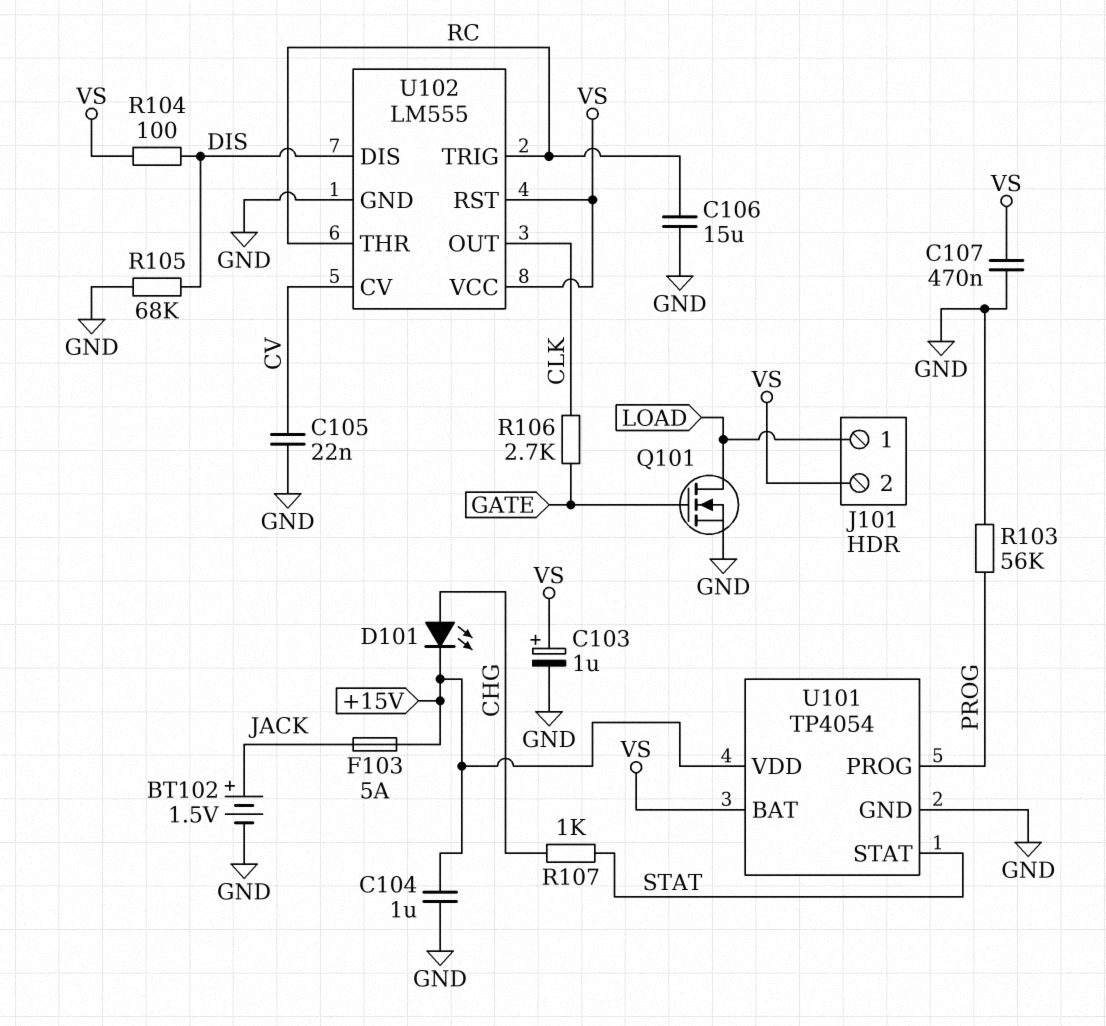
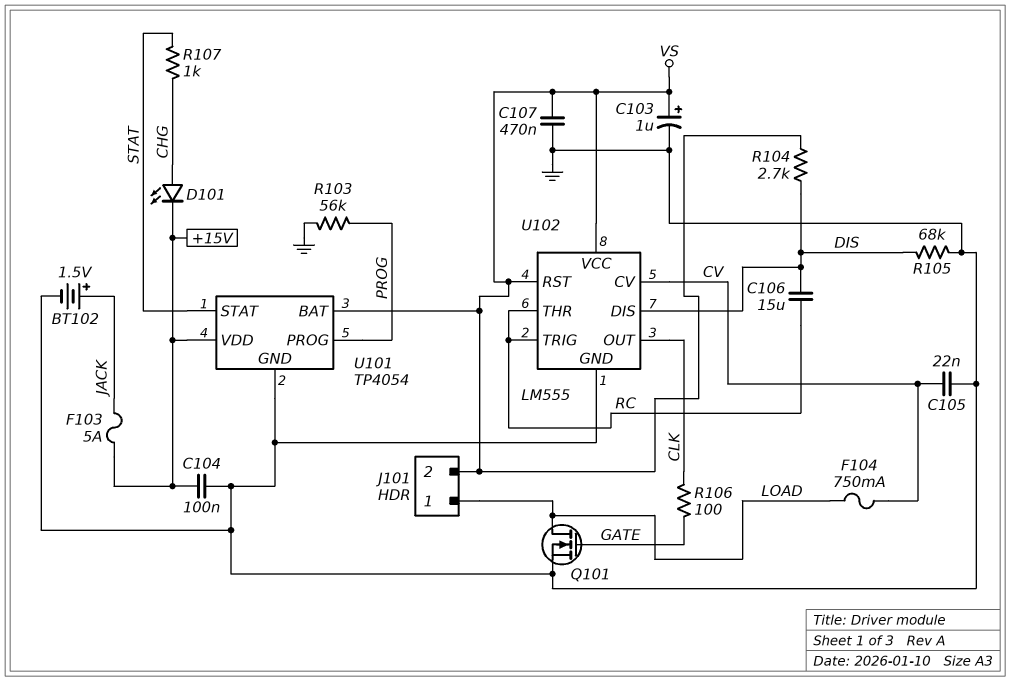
C104: 1uF (+15V, GND) -> 100nF (+15V, GND)
C106: 15uF (GND, RC) -> 15uF (DIS, RC)
F104: none -> 750mA (CV, LOAD)
R104: 100 (DIS, VS) -> 2.7k (DIS, VS)
R106: 2.7k (CLK, GATE) -> 100 (CLK, GATE)

